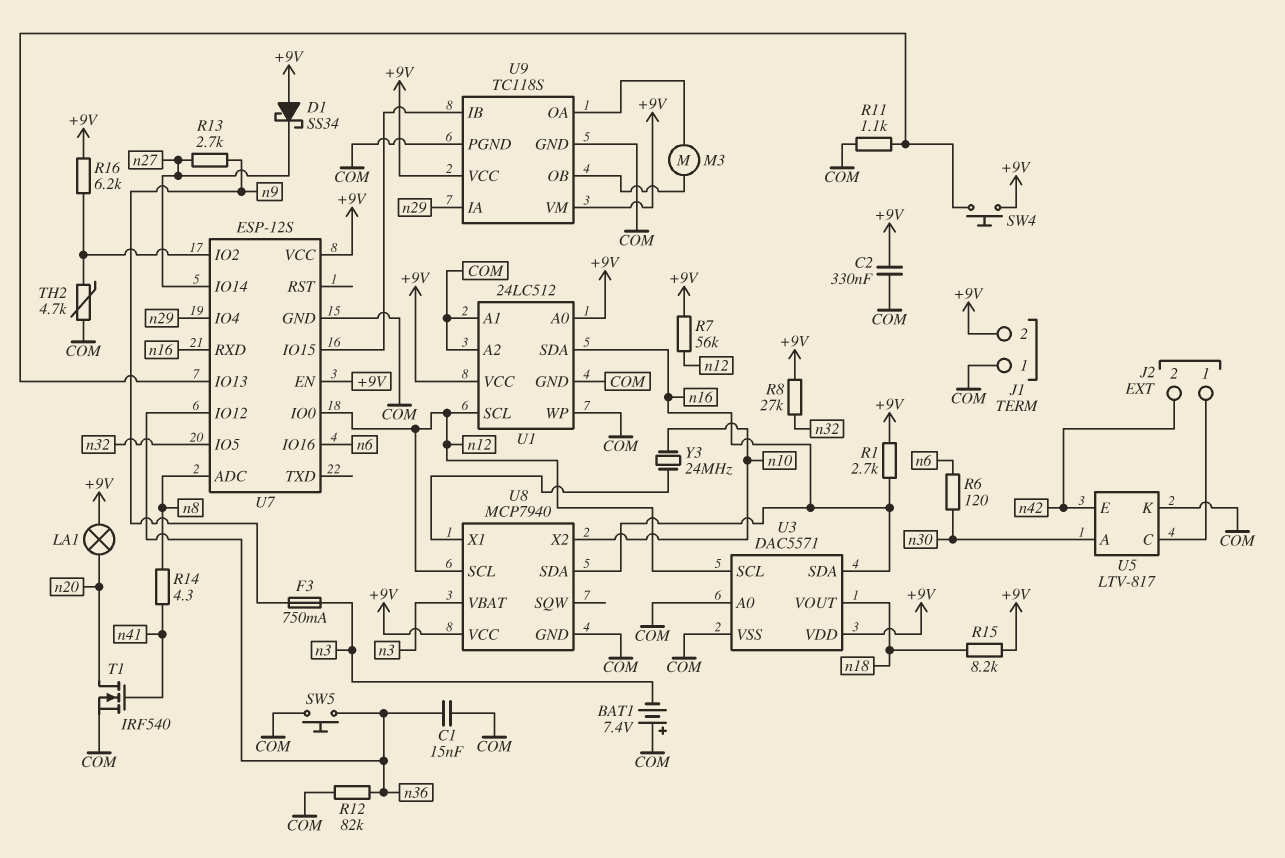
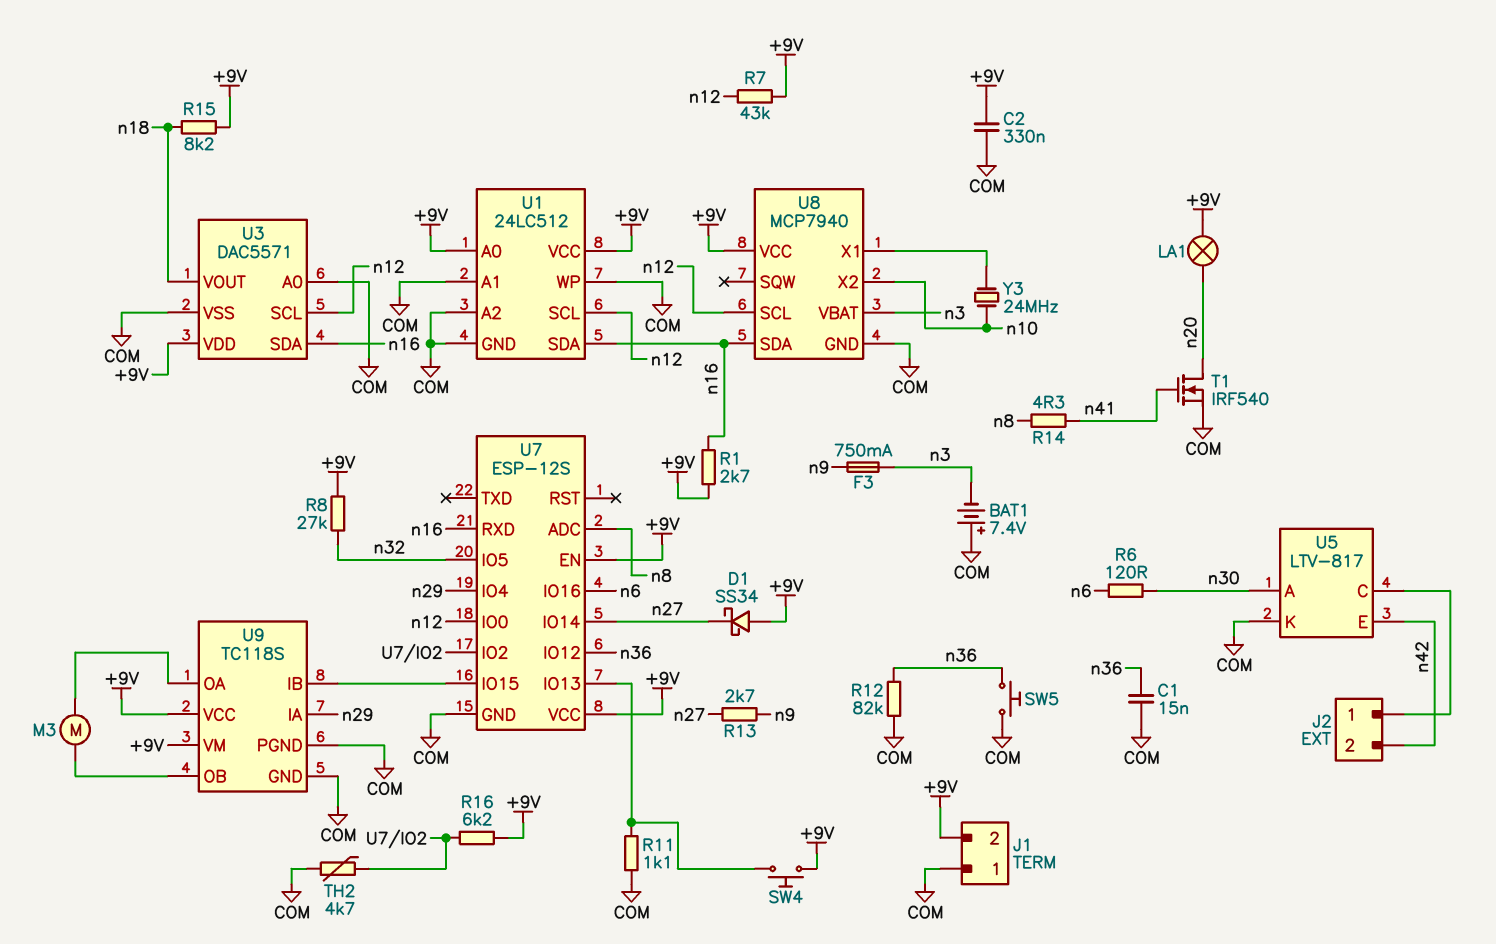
R7: 56k (+9V, n12) -> 43k (+9V, n12)

